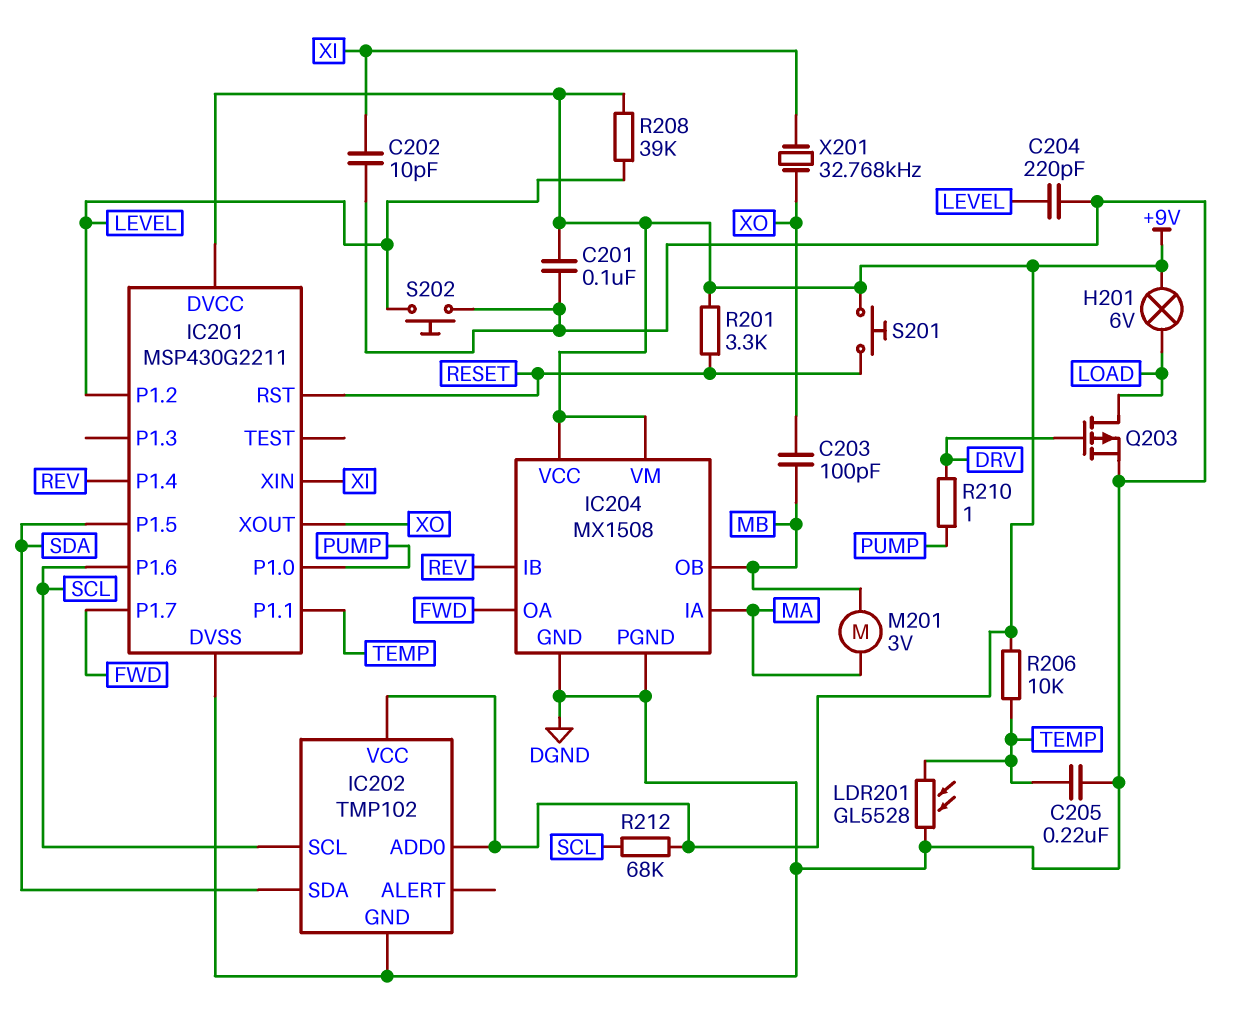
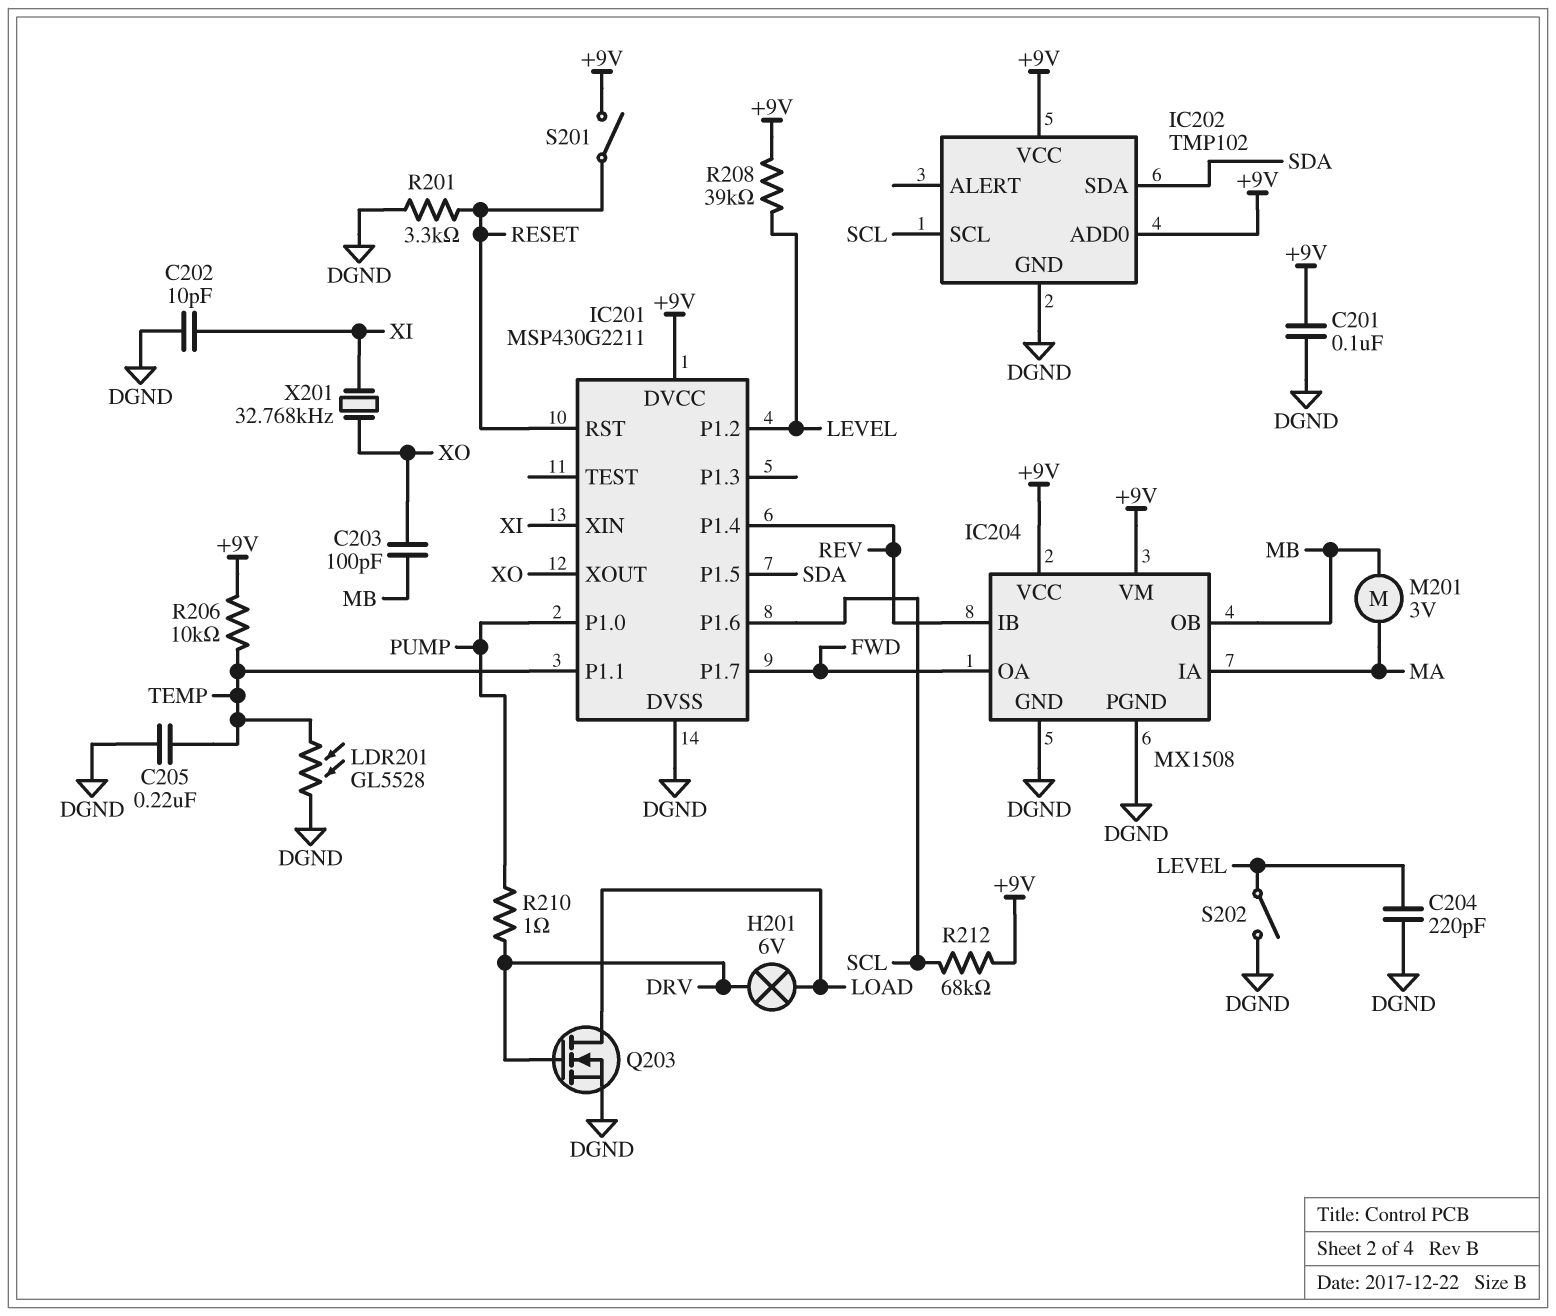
H201: lamp 6V (+9V, LOAD) -> lamp 6V (DRV, LOAD)
Q203: PMOS (G DRV, D LOAD, S DGND) -> NMOS (G DRV, D LOAD, S DGND)
R201: 3.3k (+9V, RESET) -> 3.3k (DGND, RESET)
S201: button (+9V, RESET) -> switch (+9V, RESET)
S202: button (DGND, LEVEL) -> switch (DGND, LEVEL)

